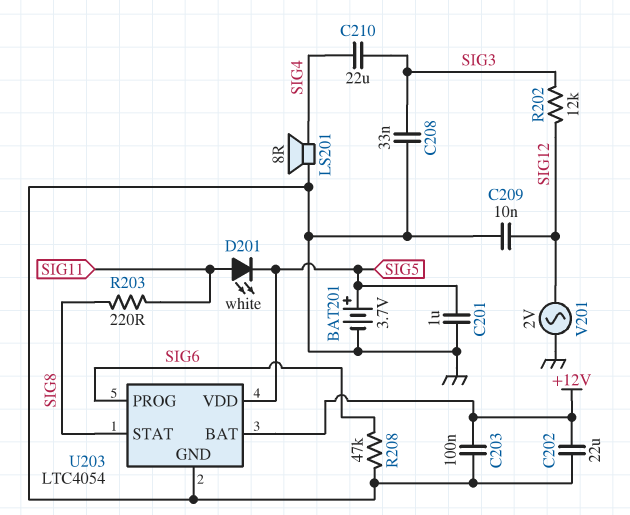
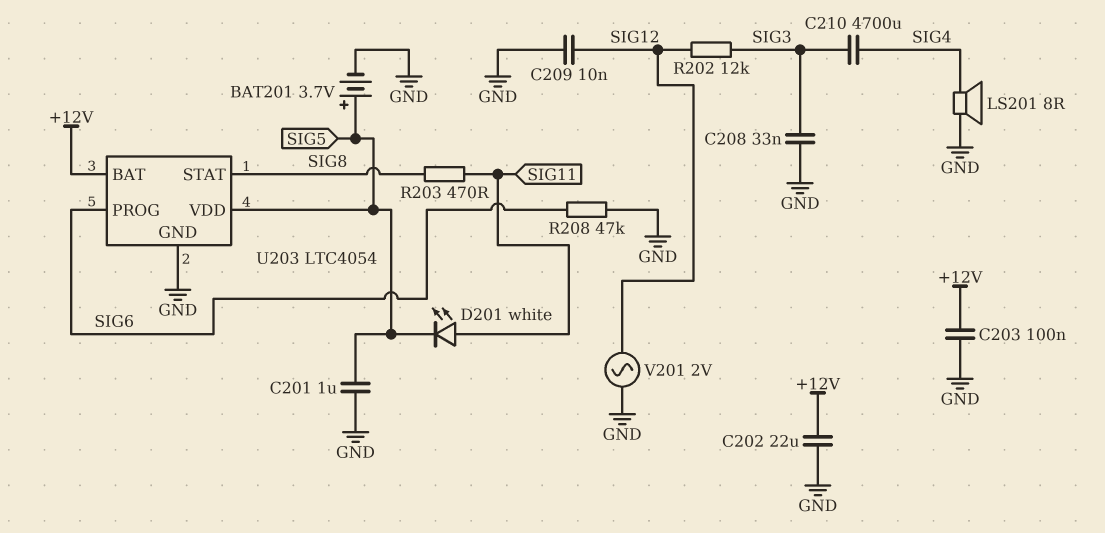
C210: 22uF (SIG3, SIG4) -> 4700uF (SIG3, SIG4)
R203: 220 (SIG8, SIG11) -> 470 (SIG8, SIG11)

